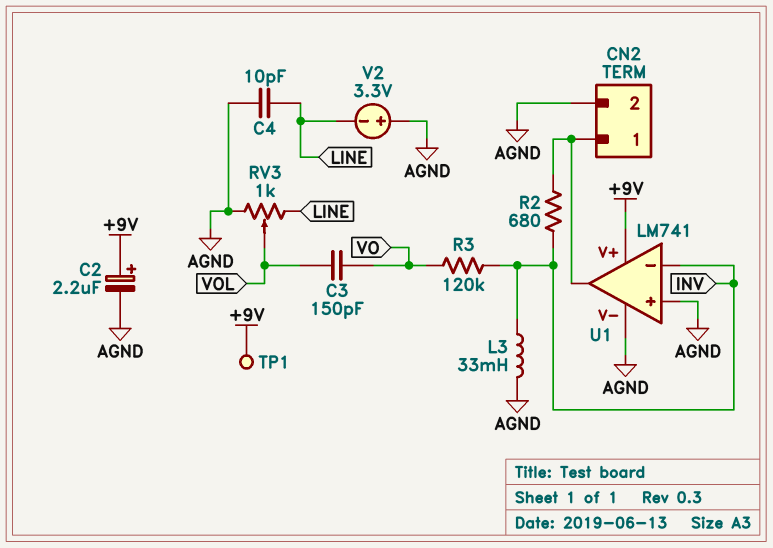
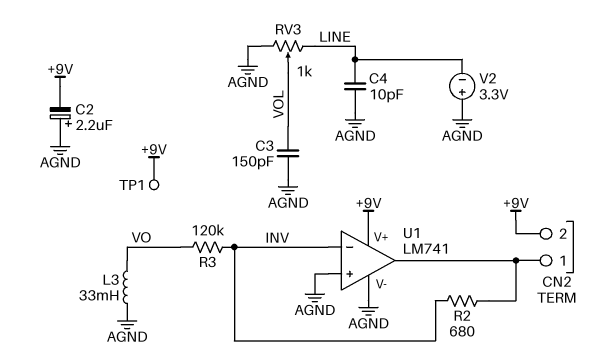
C2: 2.2uF (plus +9V, minus AGND) -> 2.2uF (plus AGND, minus +9V)
C3: 150pF (VO, VOL) -> 150pF (AGND, VOL)
CN2 pin 2: AGND -> +9V
L3: 33mH (AGND, INV) -> 33mH (AGND, VO)

